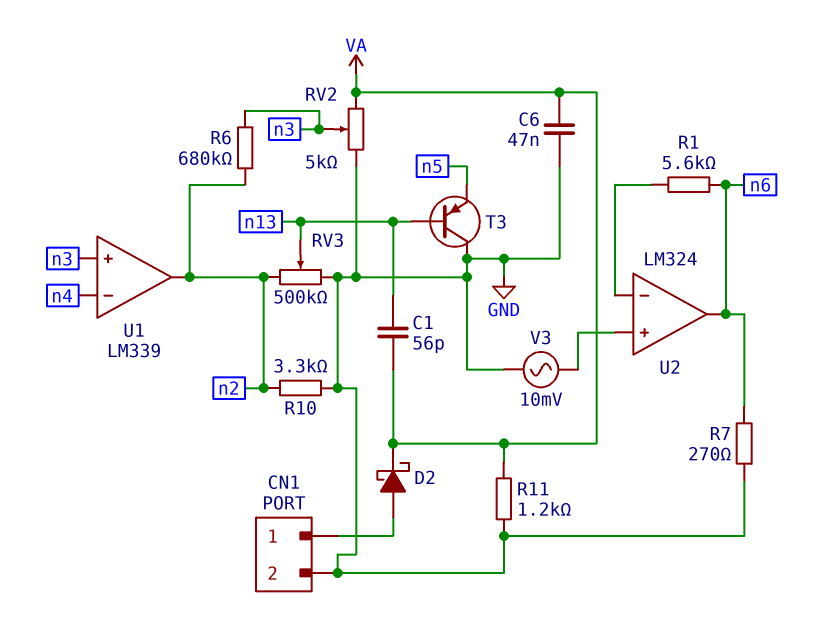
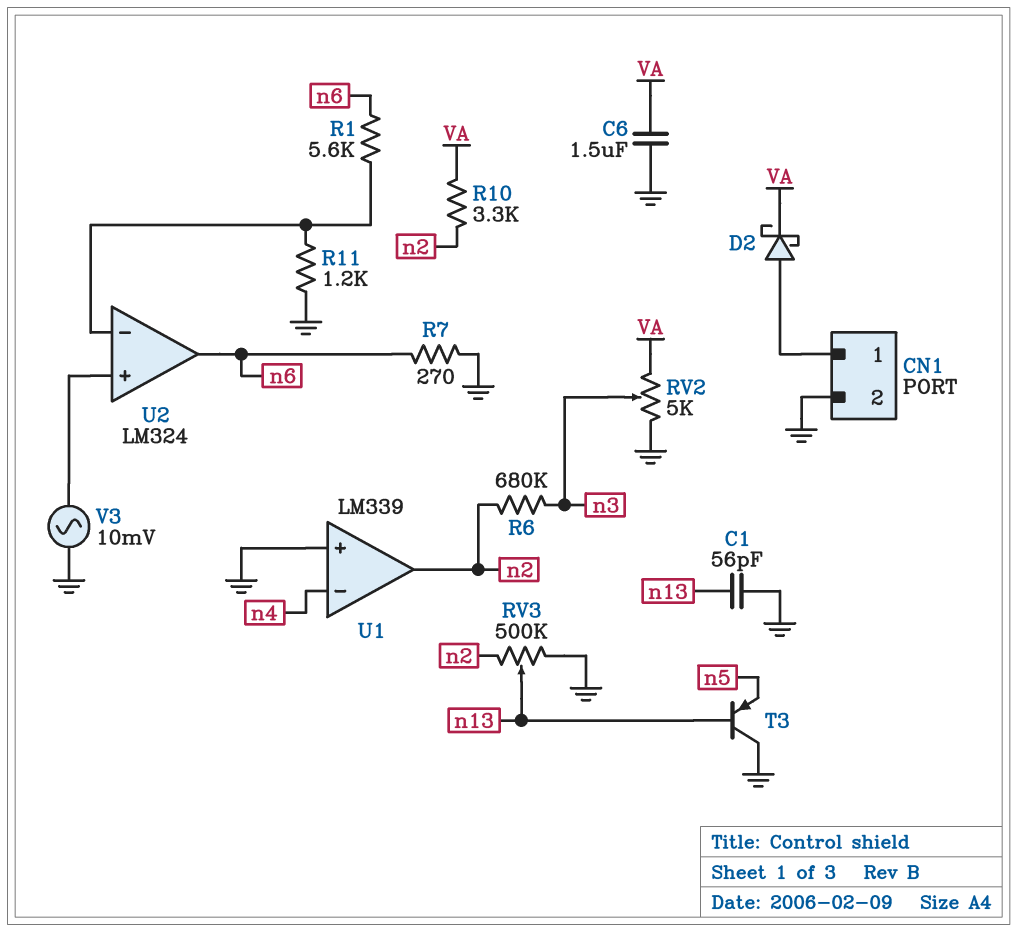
C1: 56pF (VA, n13) -> 56pF (GND, n13)
C6: 47nF (GND, VA) -> 1.5uF (GND, VA)
R10: 3.3k (GND, n2) -> 3.3k (VA, n2)
R11: 1.2k (GND, VA) -> 1.2k (GND, U2/in-)
U1 pin in+: n3 -> GND

